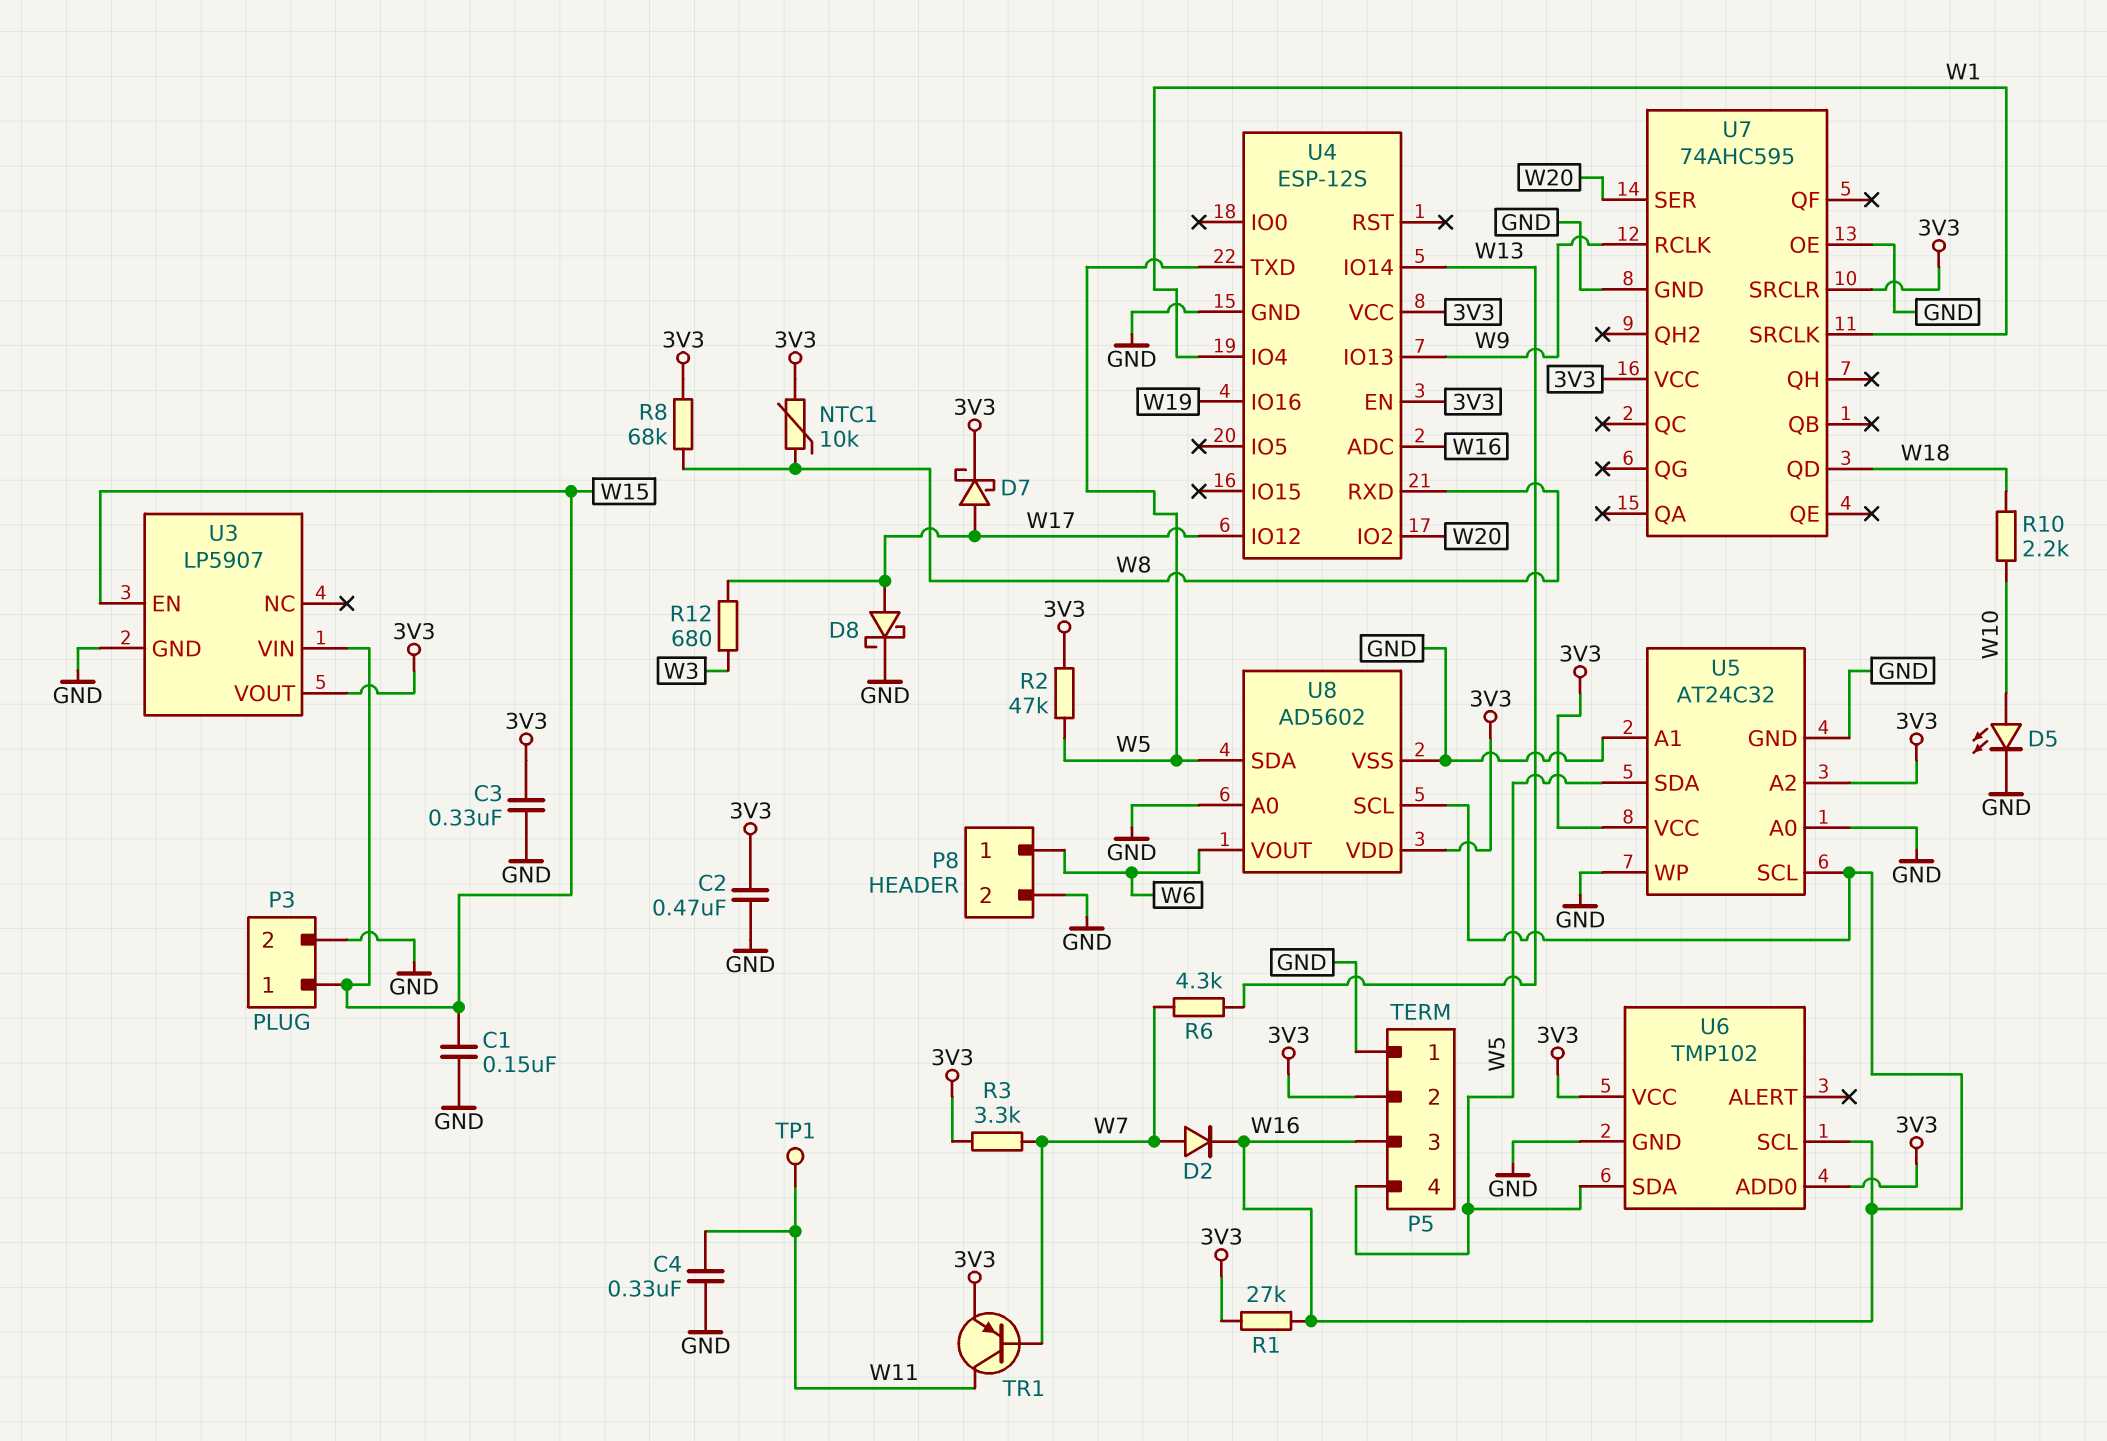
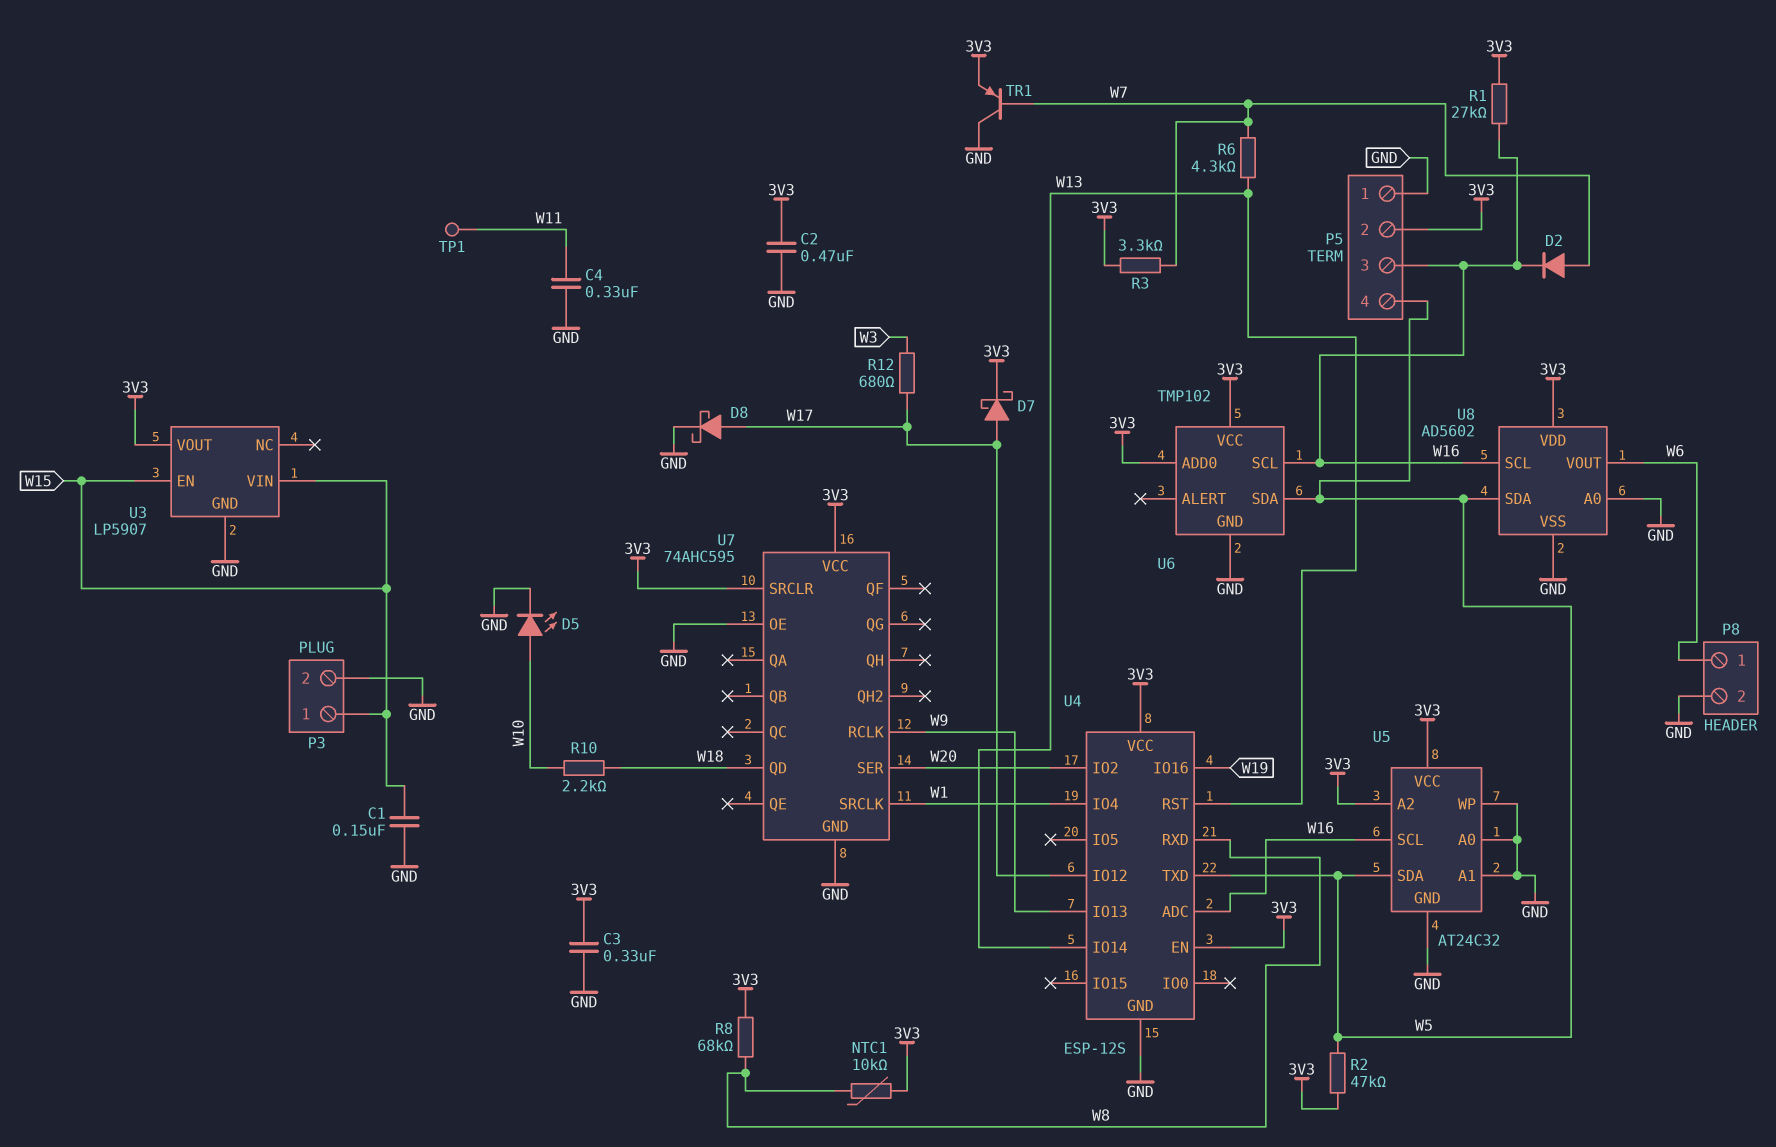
TR1: PNP (B W7, C W11, E 3V3) -> PNP (B W7, C GND, E 3V3)
U4 pin RST: none -> W13

